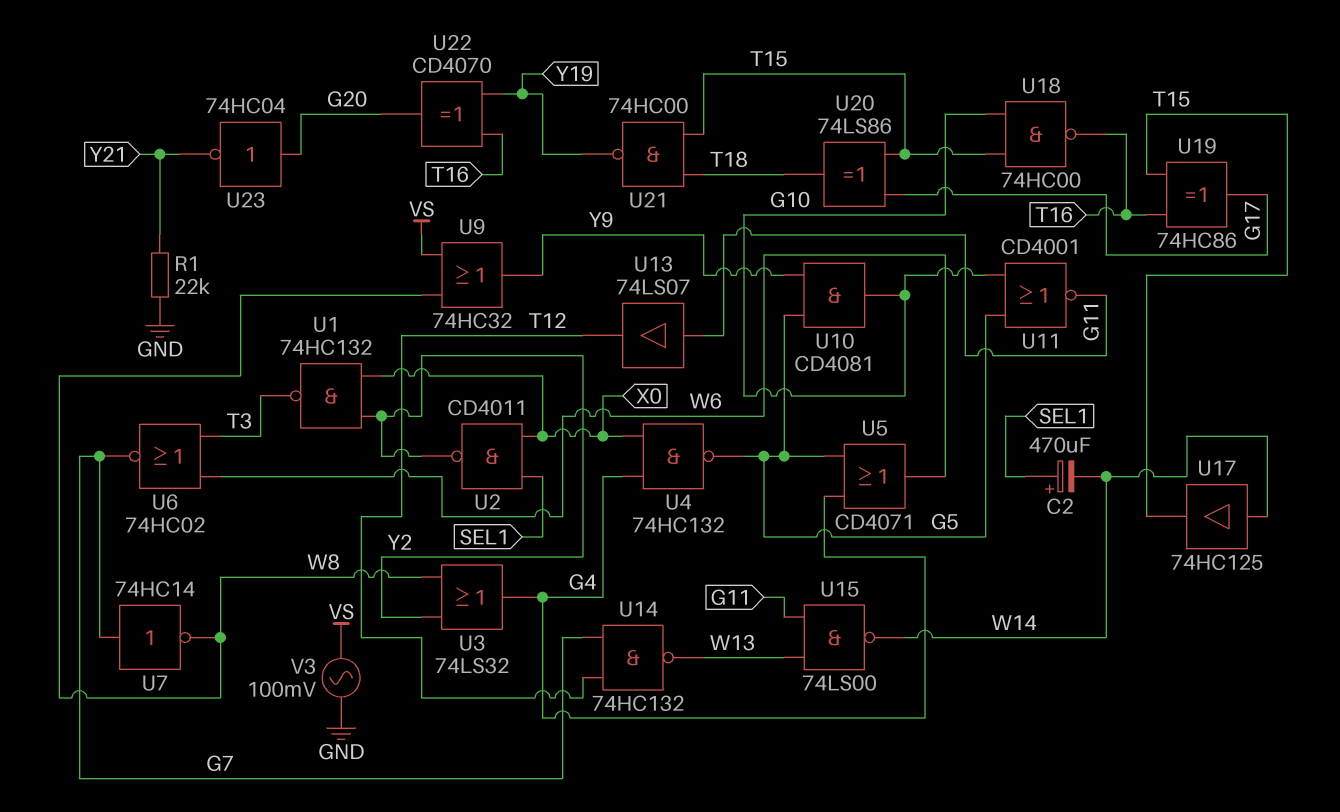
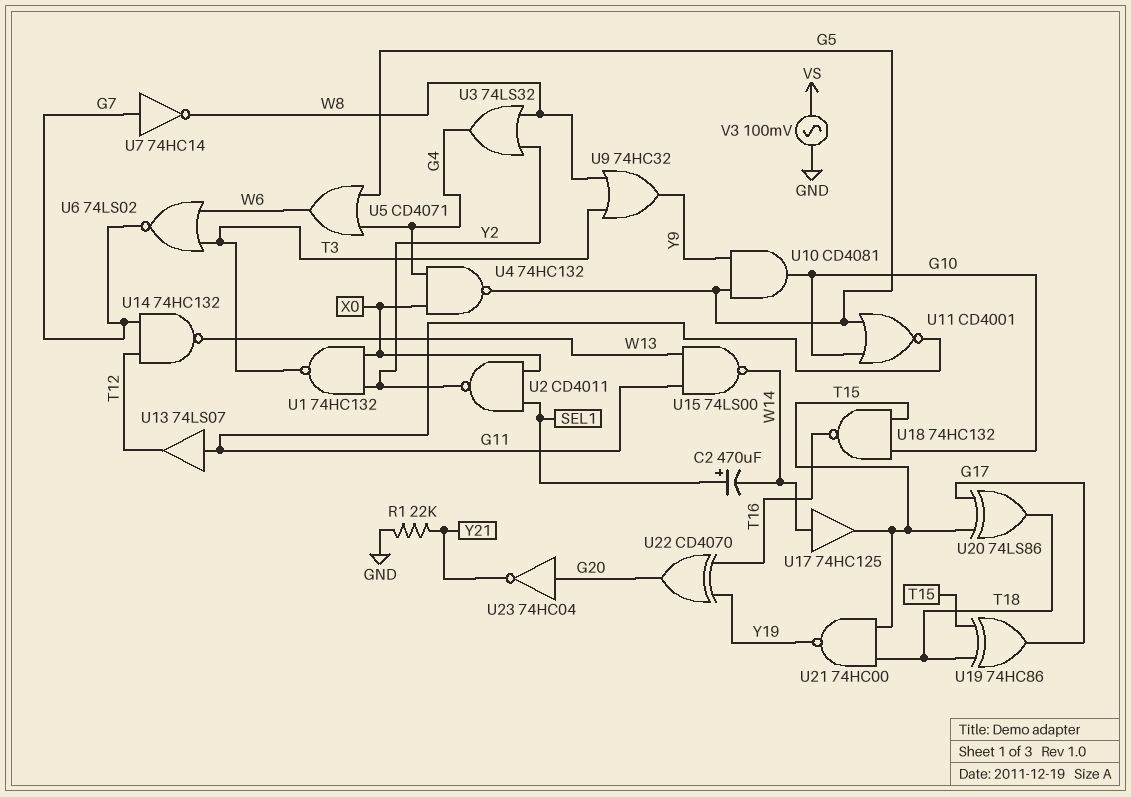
U6: NOR 74HC02 (in T3, in W6, out G7) -> NOR 74LS02 (in T3, in W6, out G7)
U9: OR 74HC32 (in VS, in W8, out Y9) -> OR 74HC32 (in T3, in W8, out Y9)
U18: NAND 74HC00 (in G10, in T15, out T16) -> NAND 74HC132 (in G10, in T15, out T16)
U19: XOR 74HC86 (in T15, in T16, out G17) -> XOR 74HC86 (in T15, in T18, out G17)

